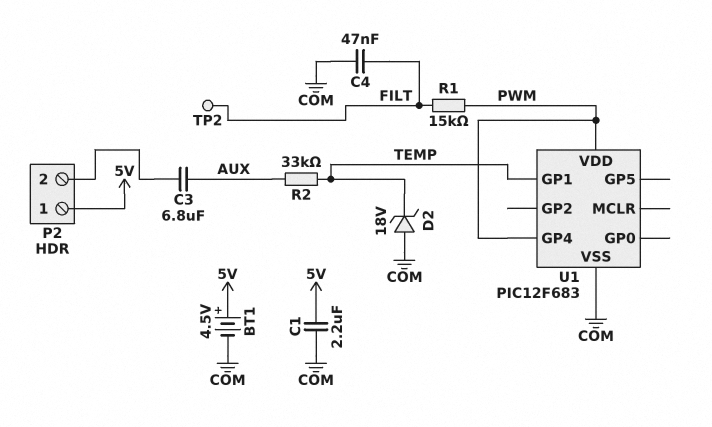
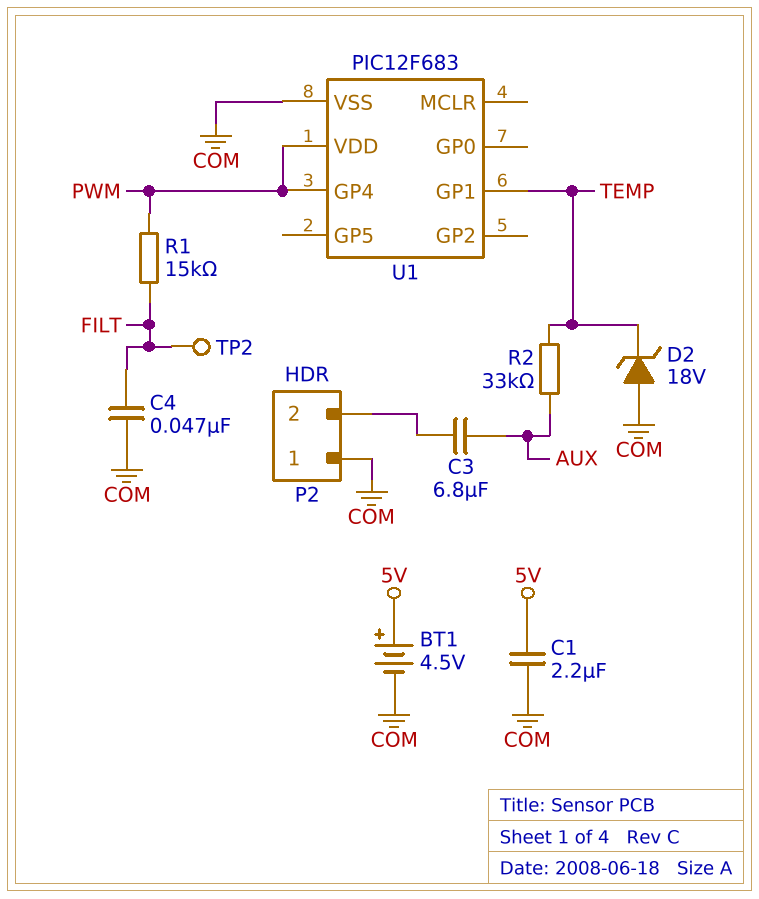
P2 pin 1: 5V -> COM

